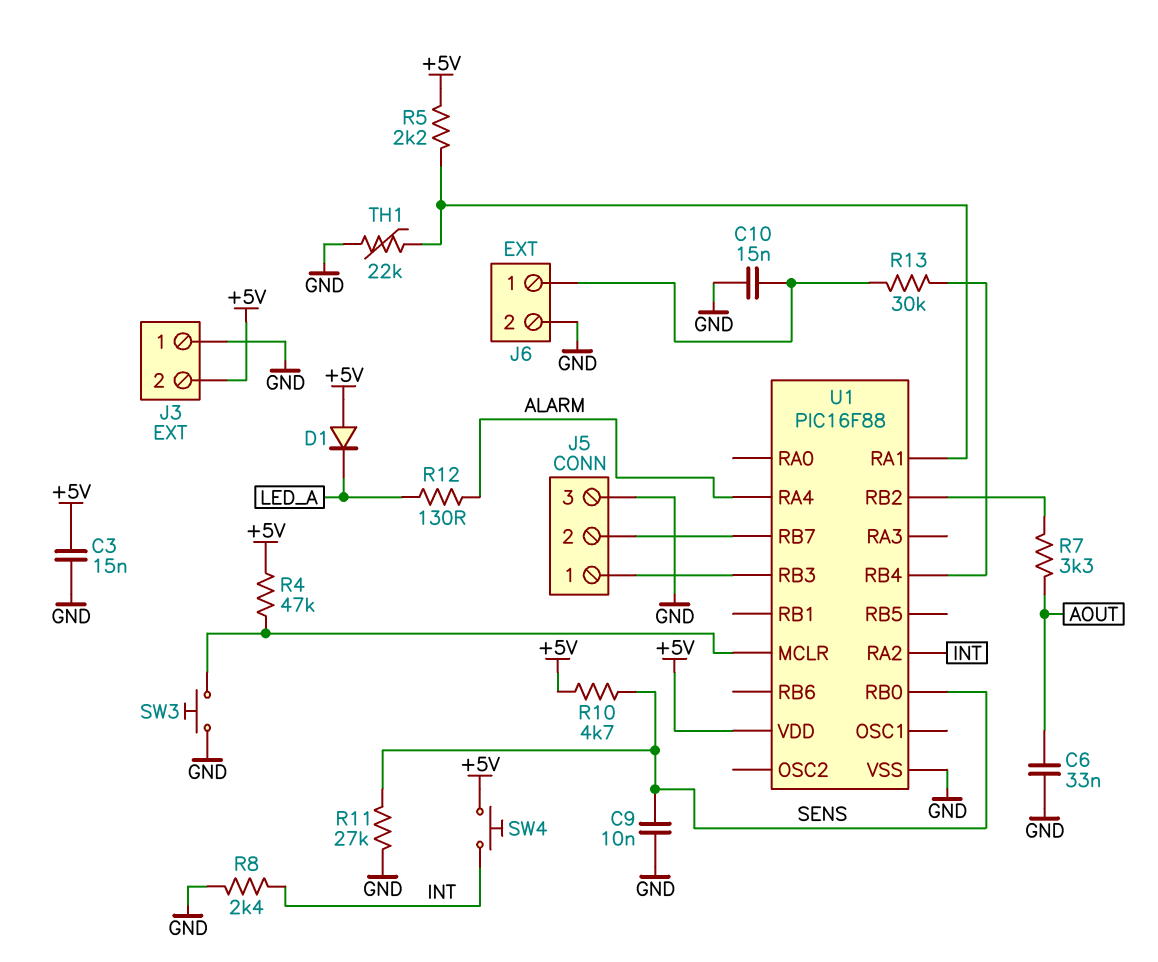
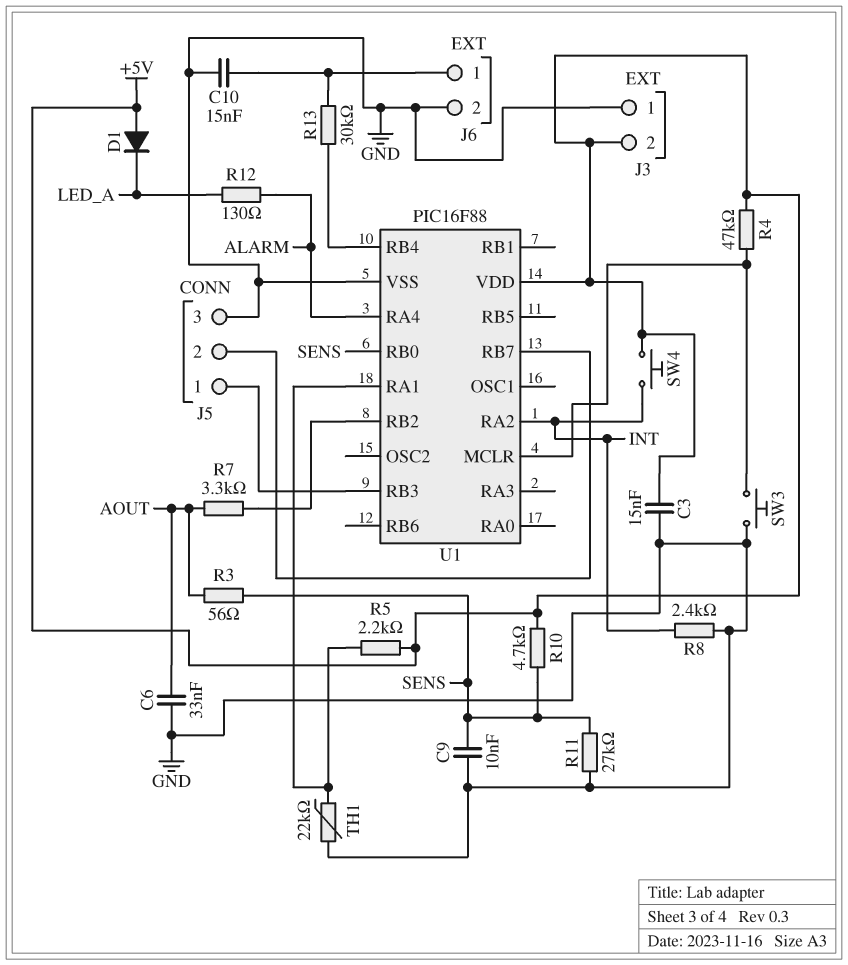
R3: none -> 56 (AOUT, SENS)

